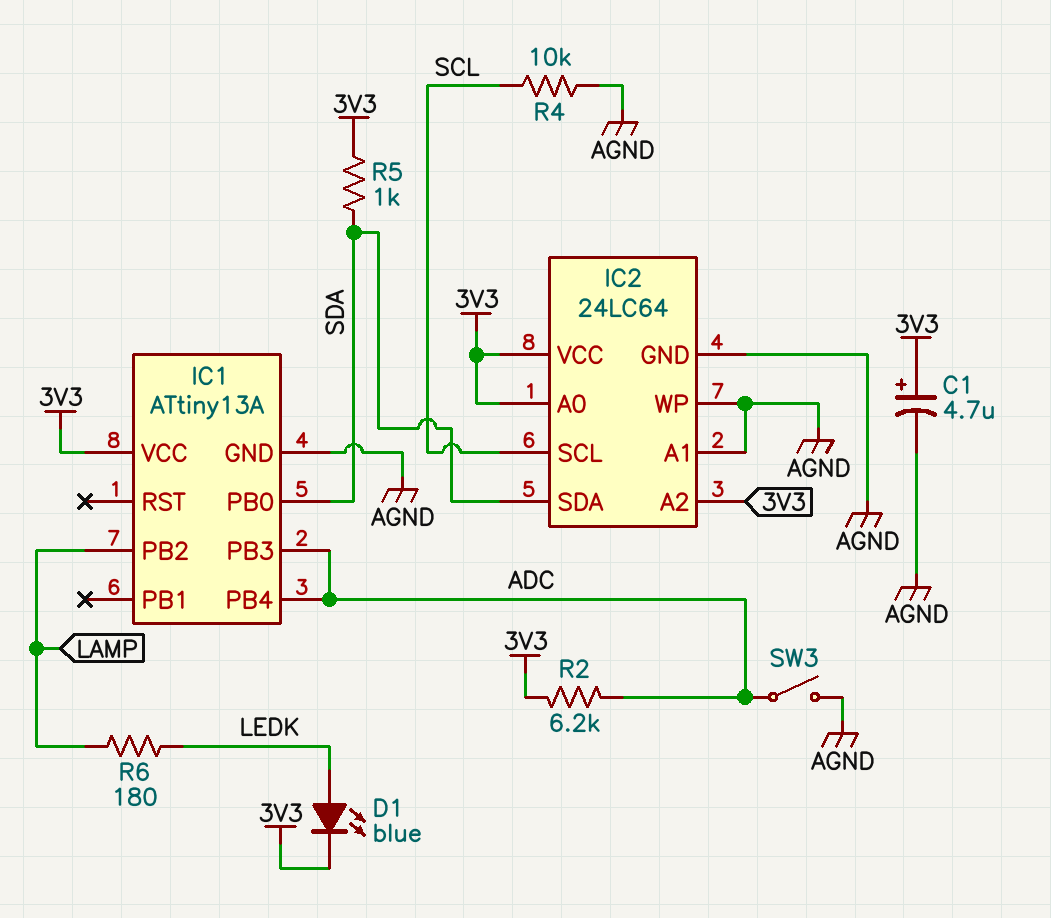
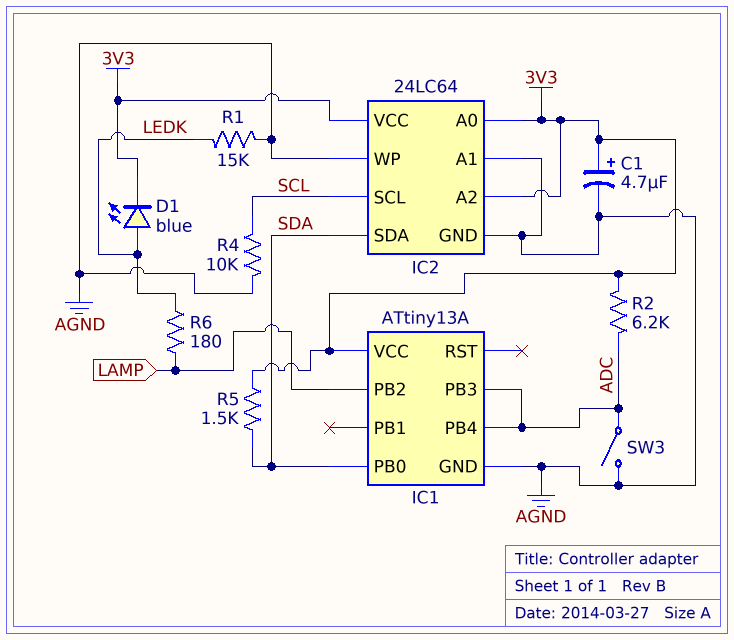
R1: none -> 15k (AGND, LEDK)
R5: 1k (3V3, SDA) -> 1.5k (3V3, SDA)

